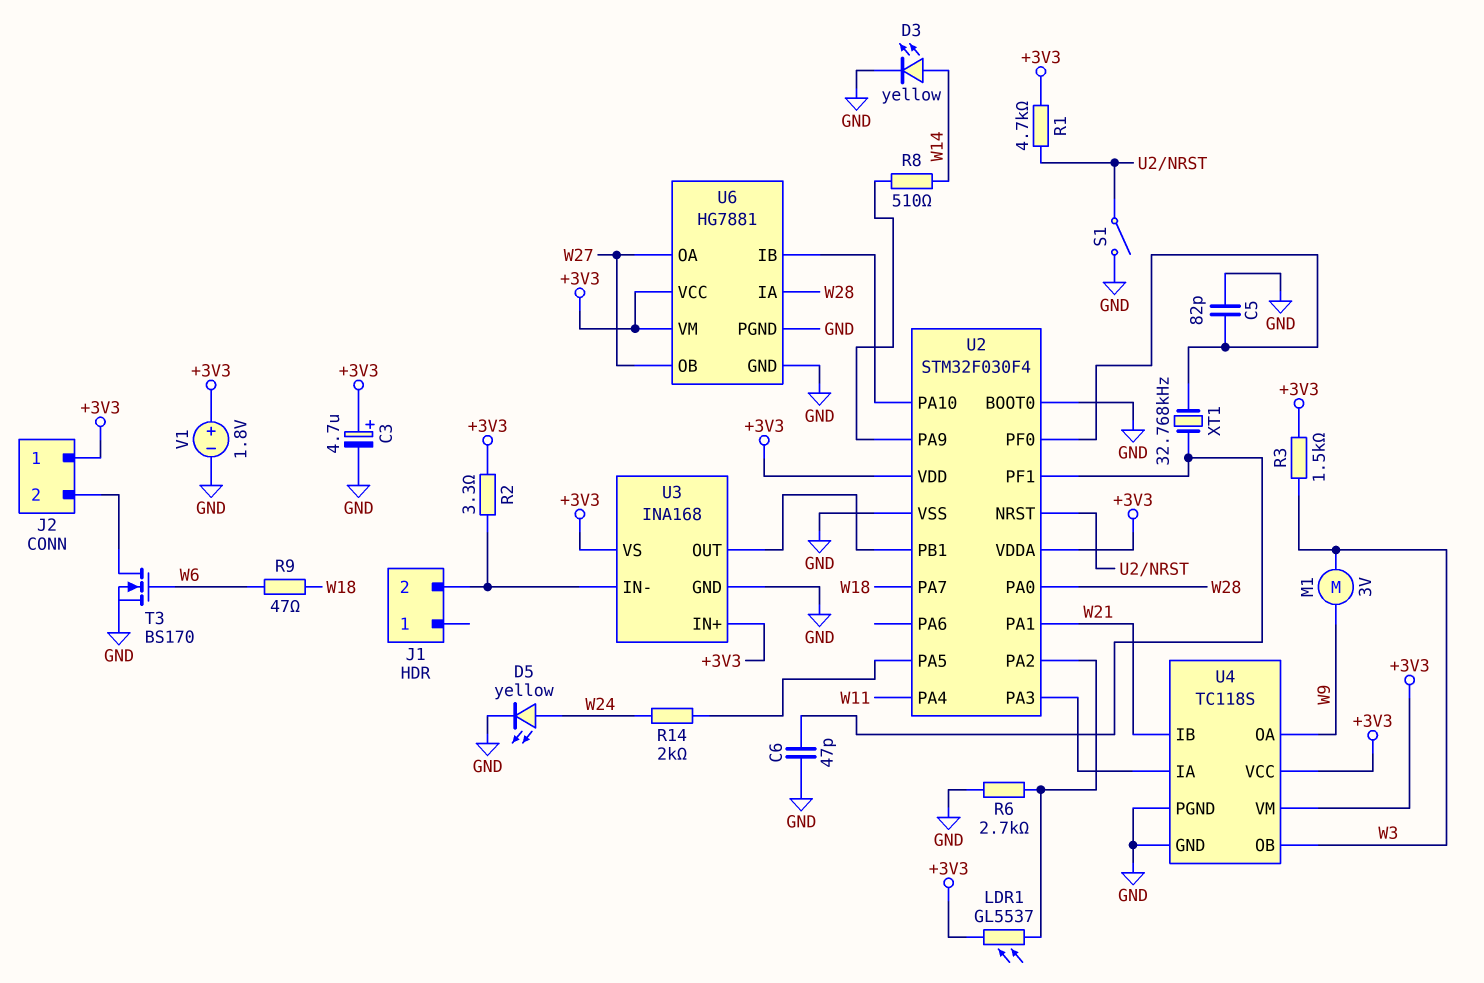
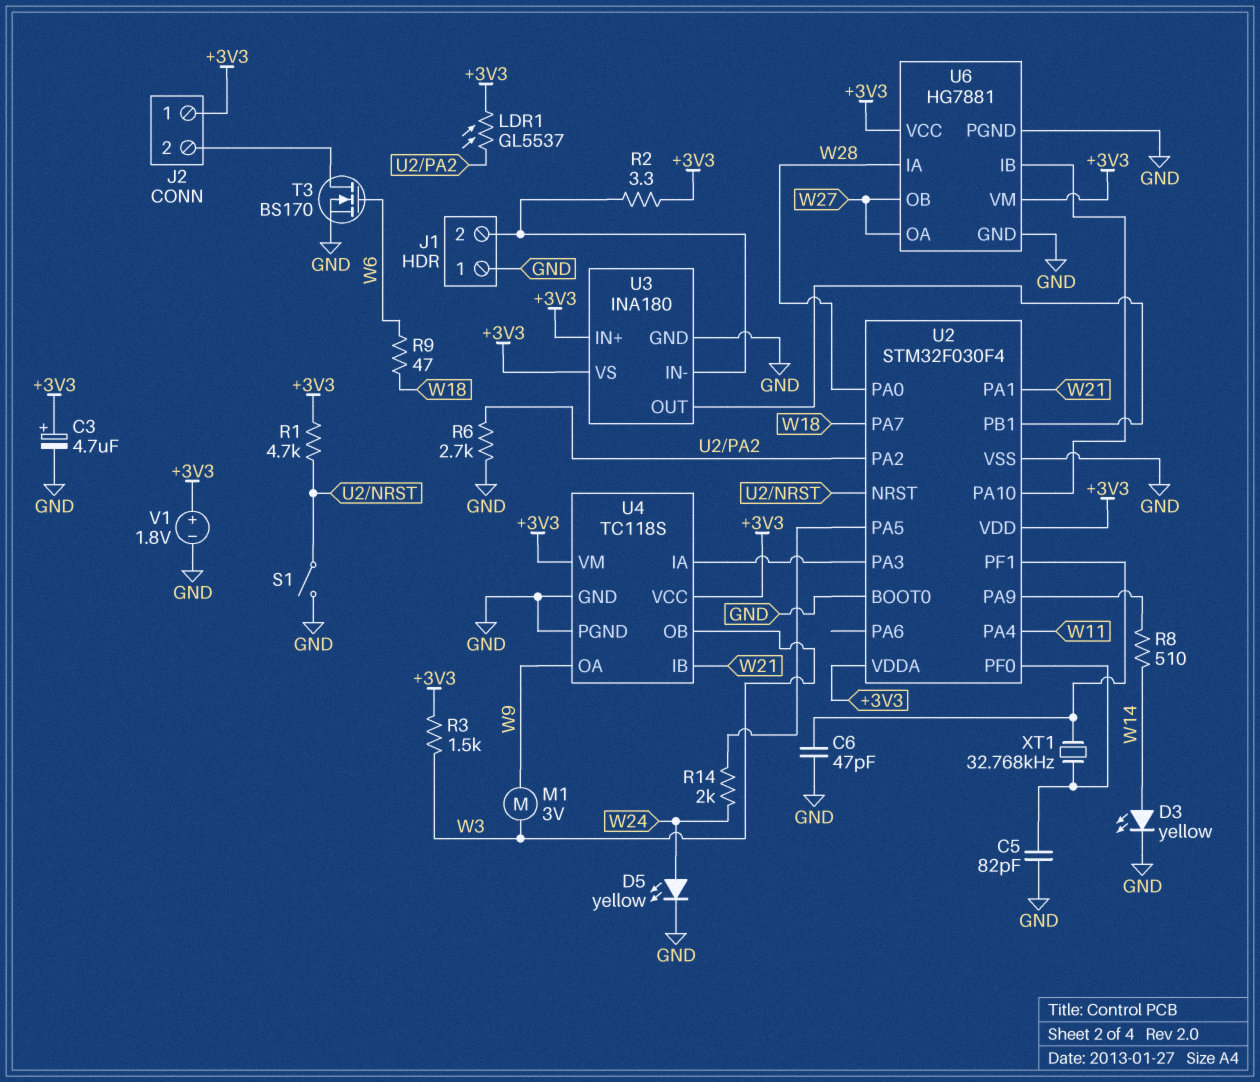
J1 pin 1: none -> GND
U3: INA168 -> INA180

